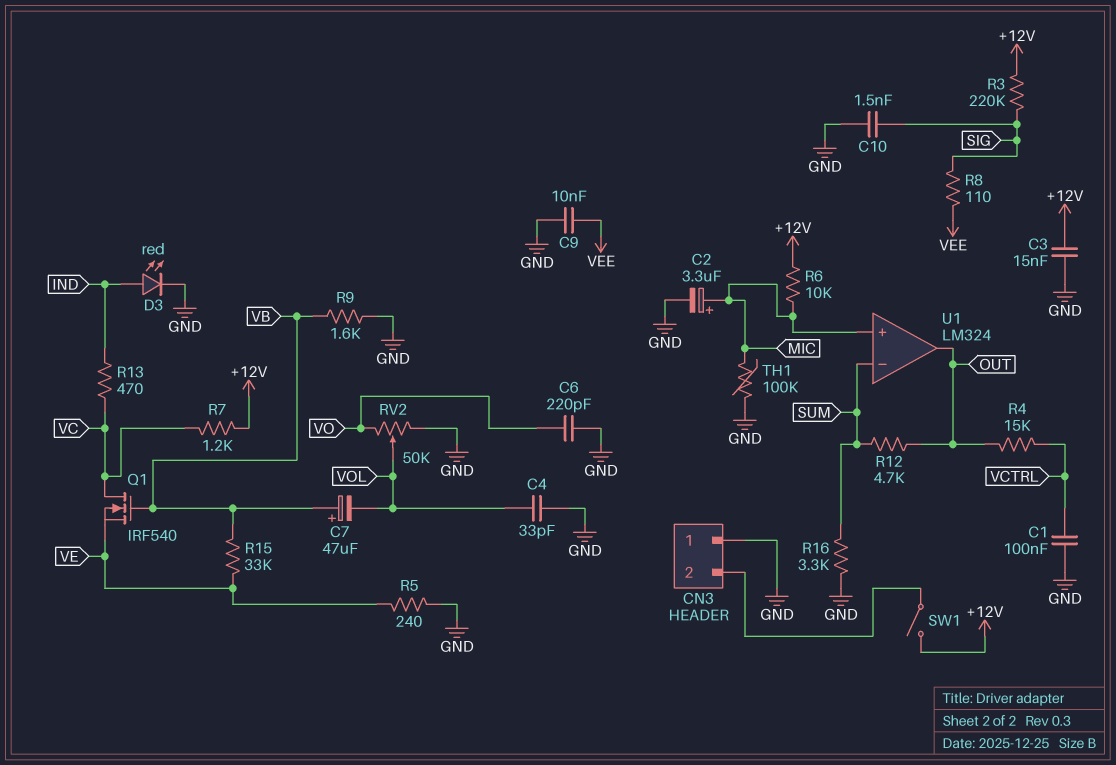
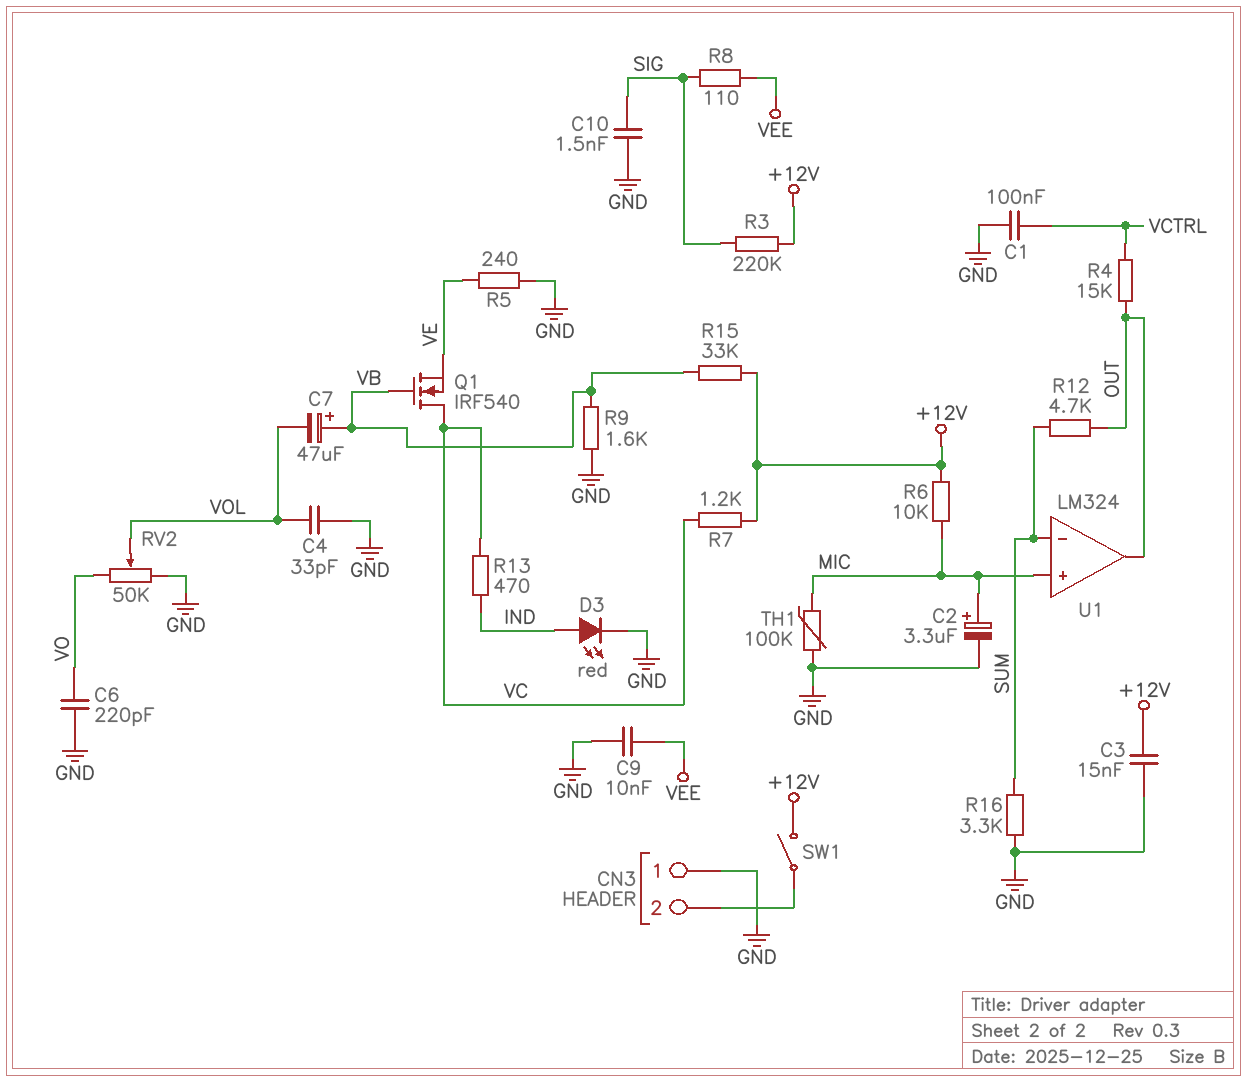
R15: 33k (VB, VE) -> 33k (+12V, VB)

